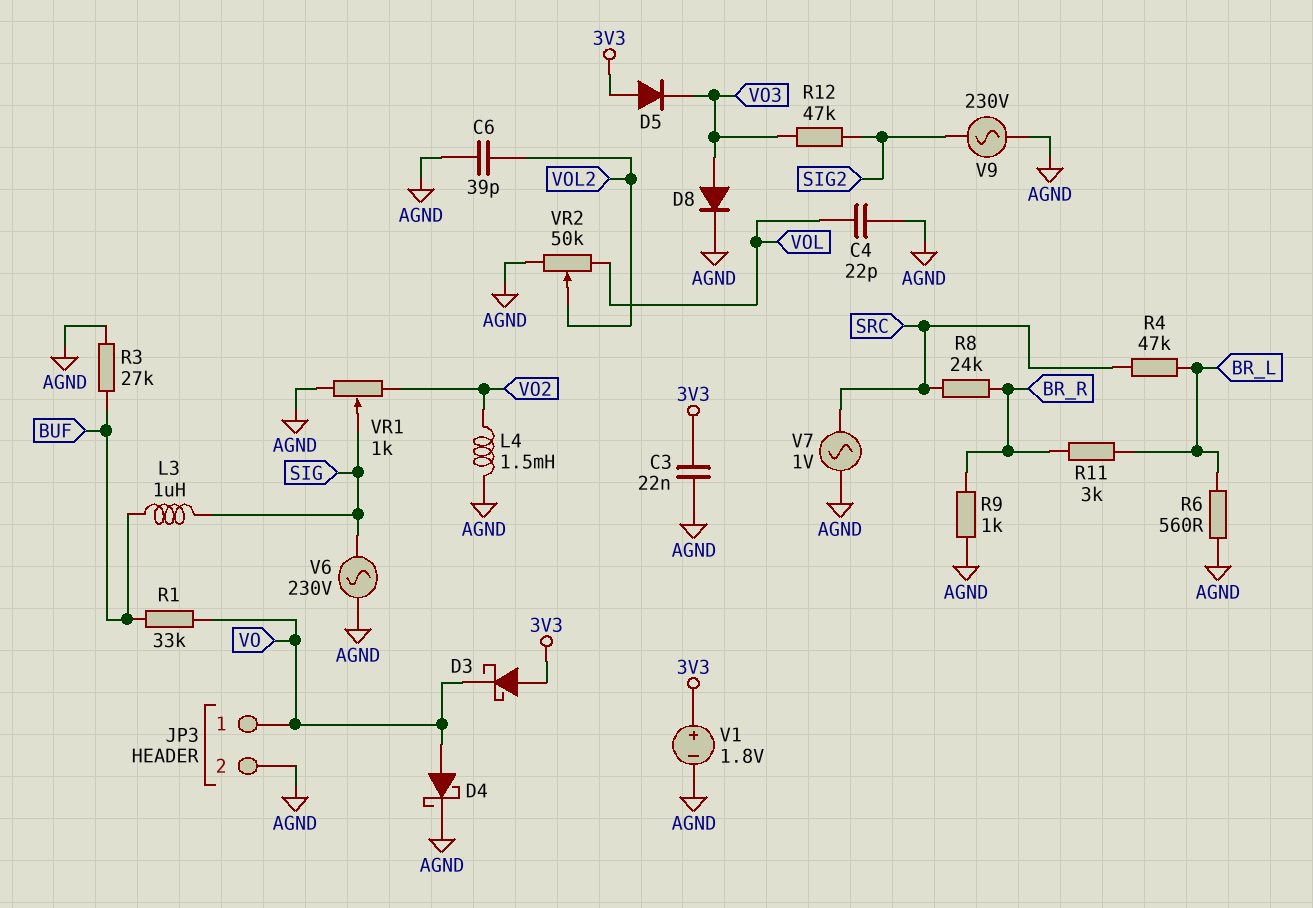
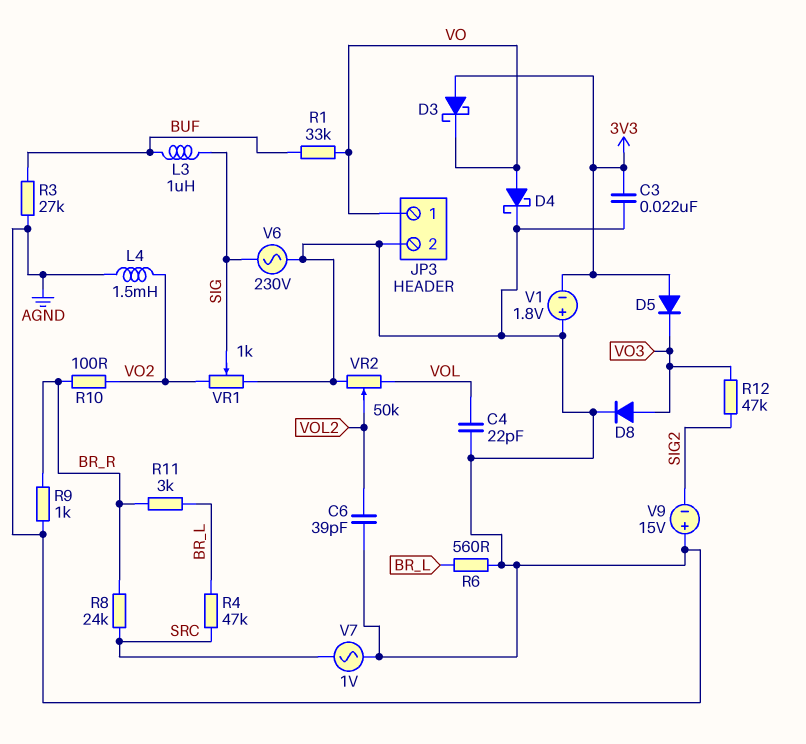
R10: none -> 100 (BR_R, VO2)
V1: 1.8V (plus 3V3, minus AGND) -> 1.8V (plus AGND, minus 3V3)
V9: AC 230V (AGND, SIG2) -> 15V (plus AGND, minus SIG2)

